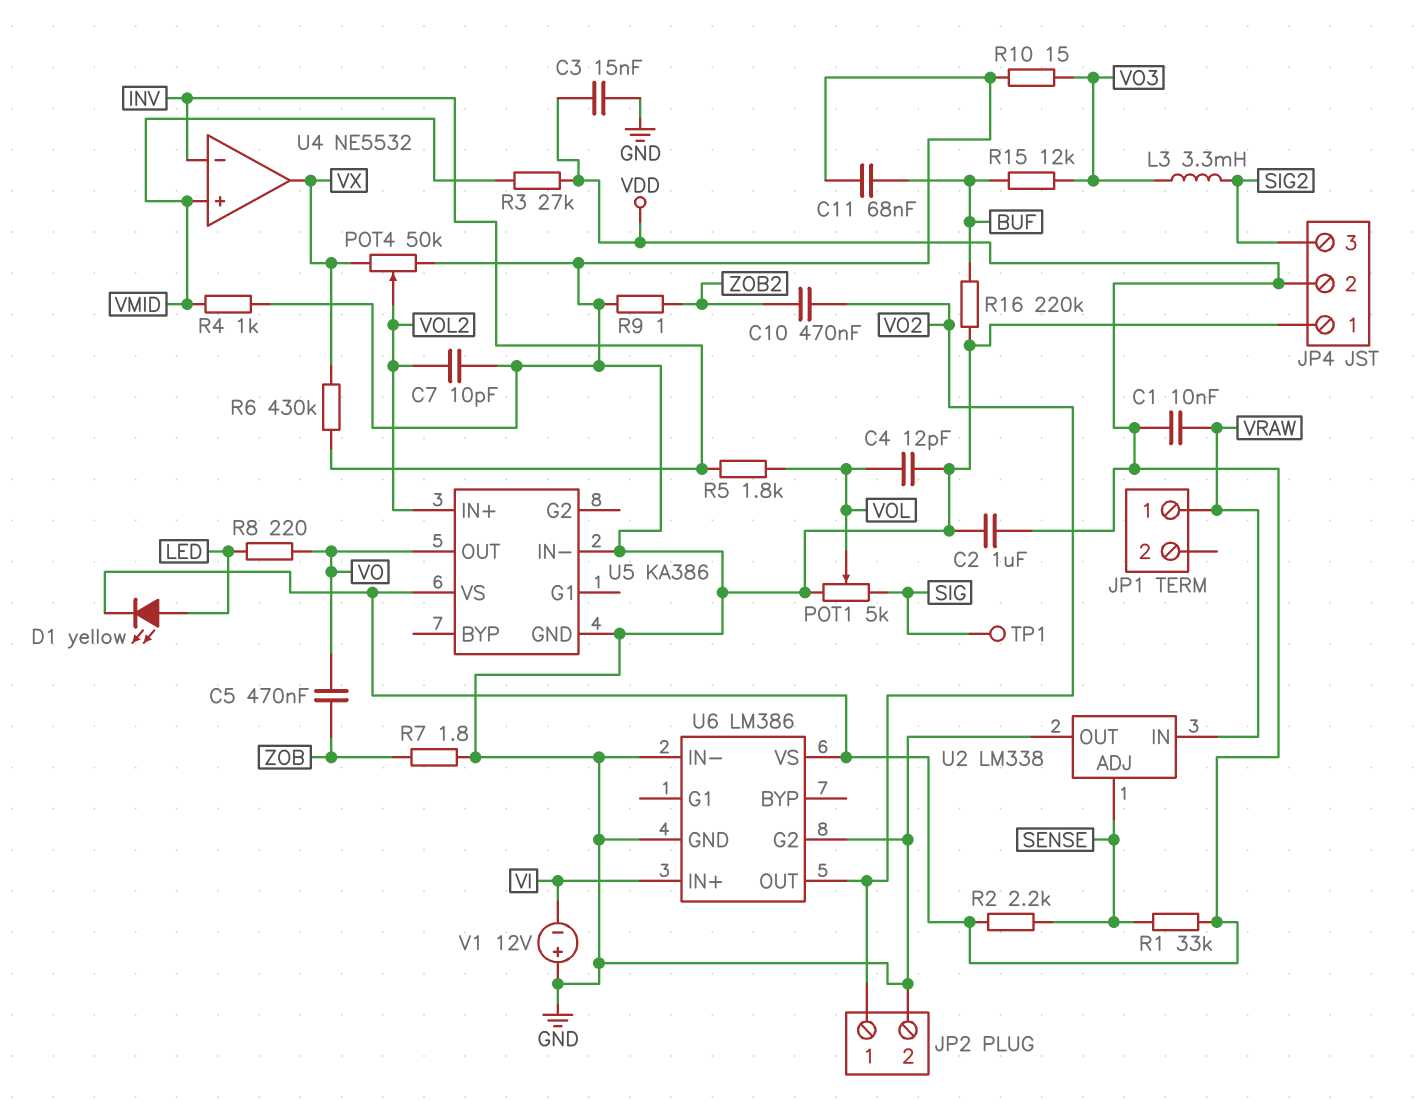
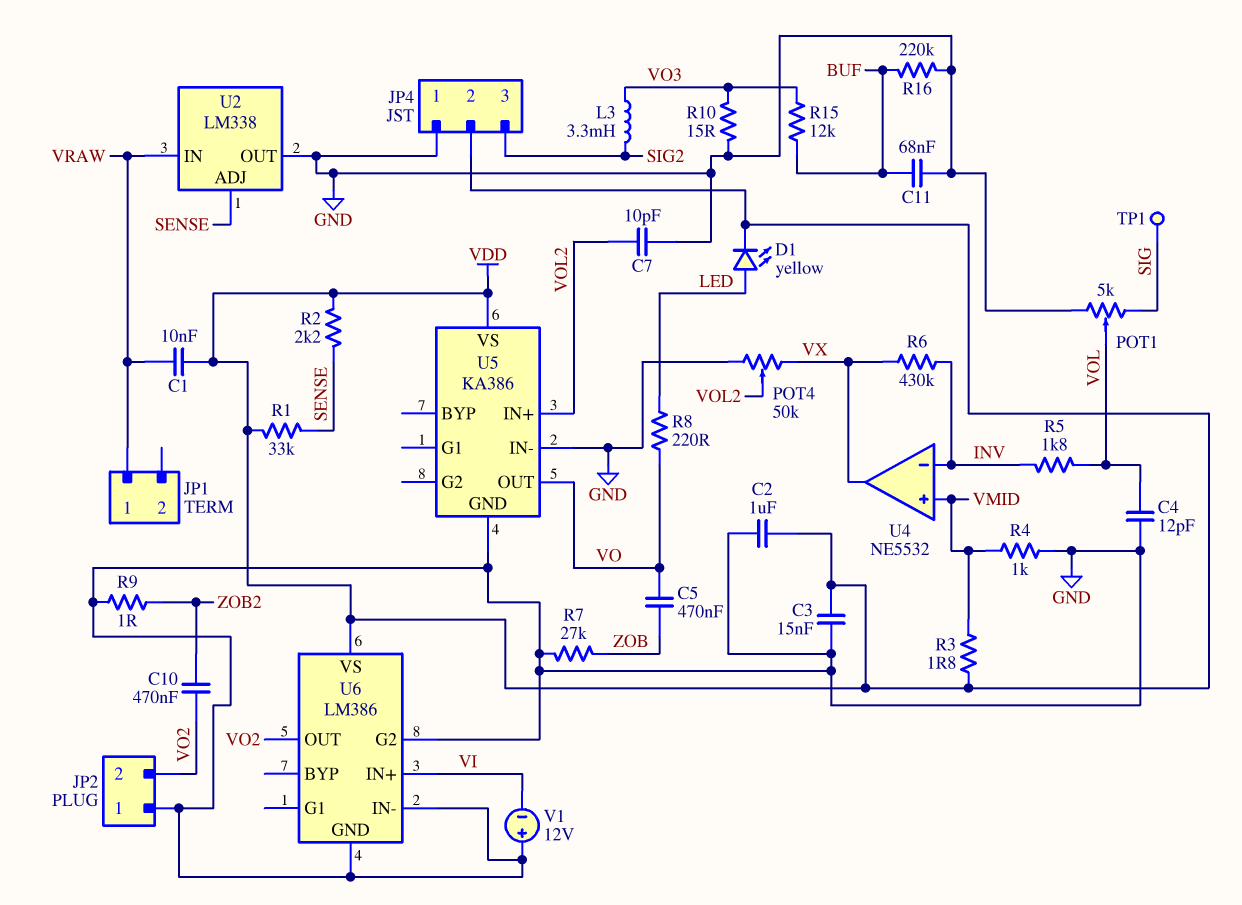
JP2 pin 1: VO2 -> GND
JP2 pin 2: GND -> VO2
R3: 27k (VDD, VMID) -> 1.8 (VDD, VMID)
R7: 1.8 (GND, ZOB) -> 27k (GND, ZOB)

